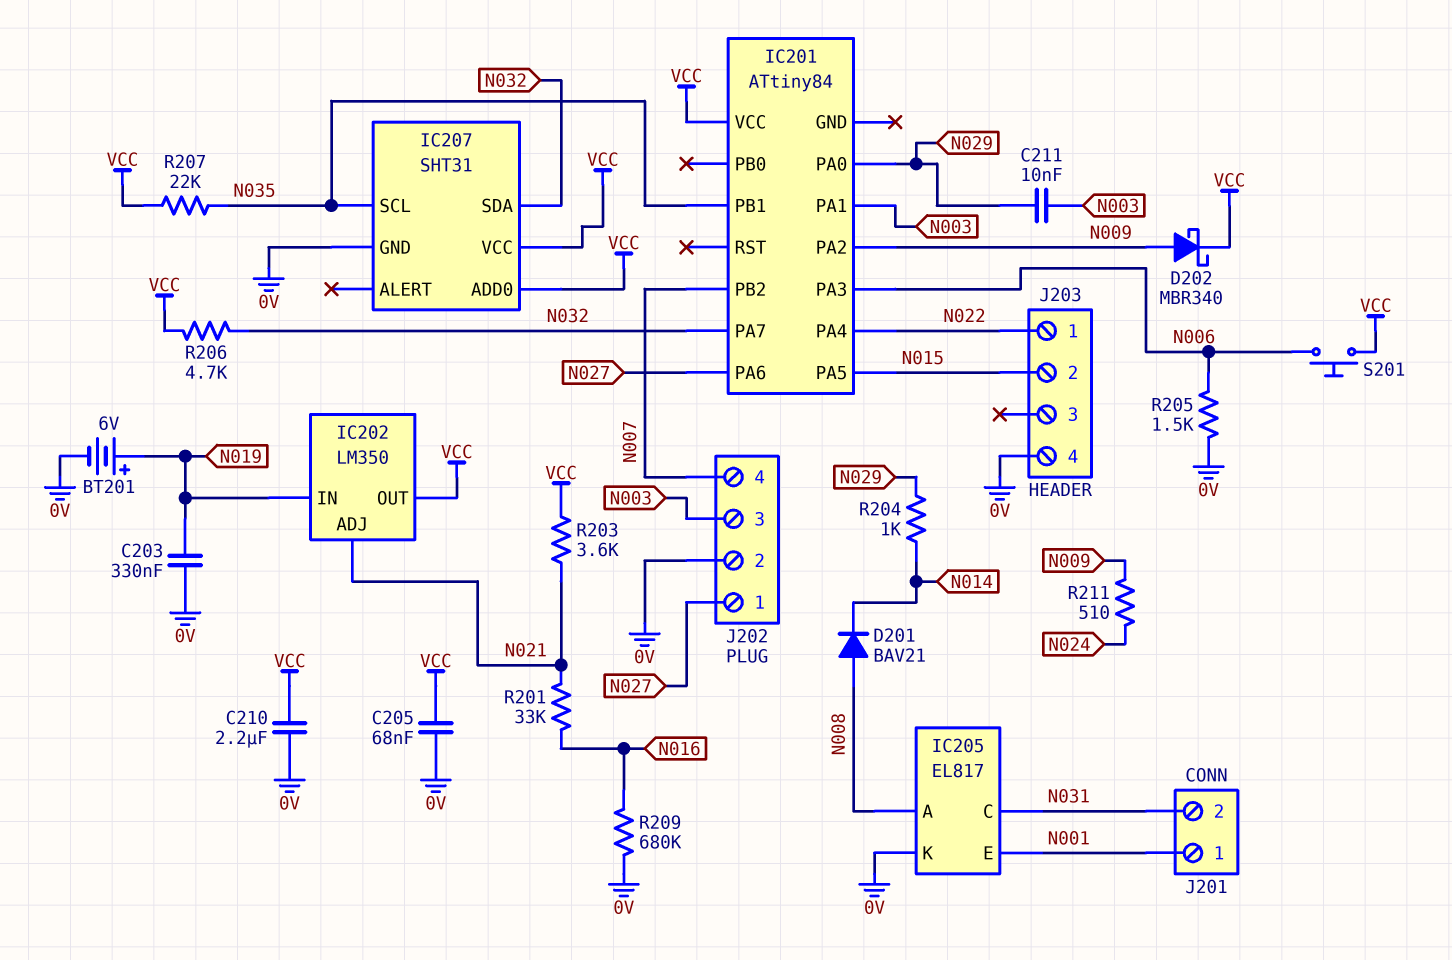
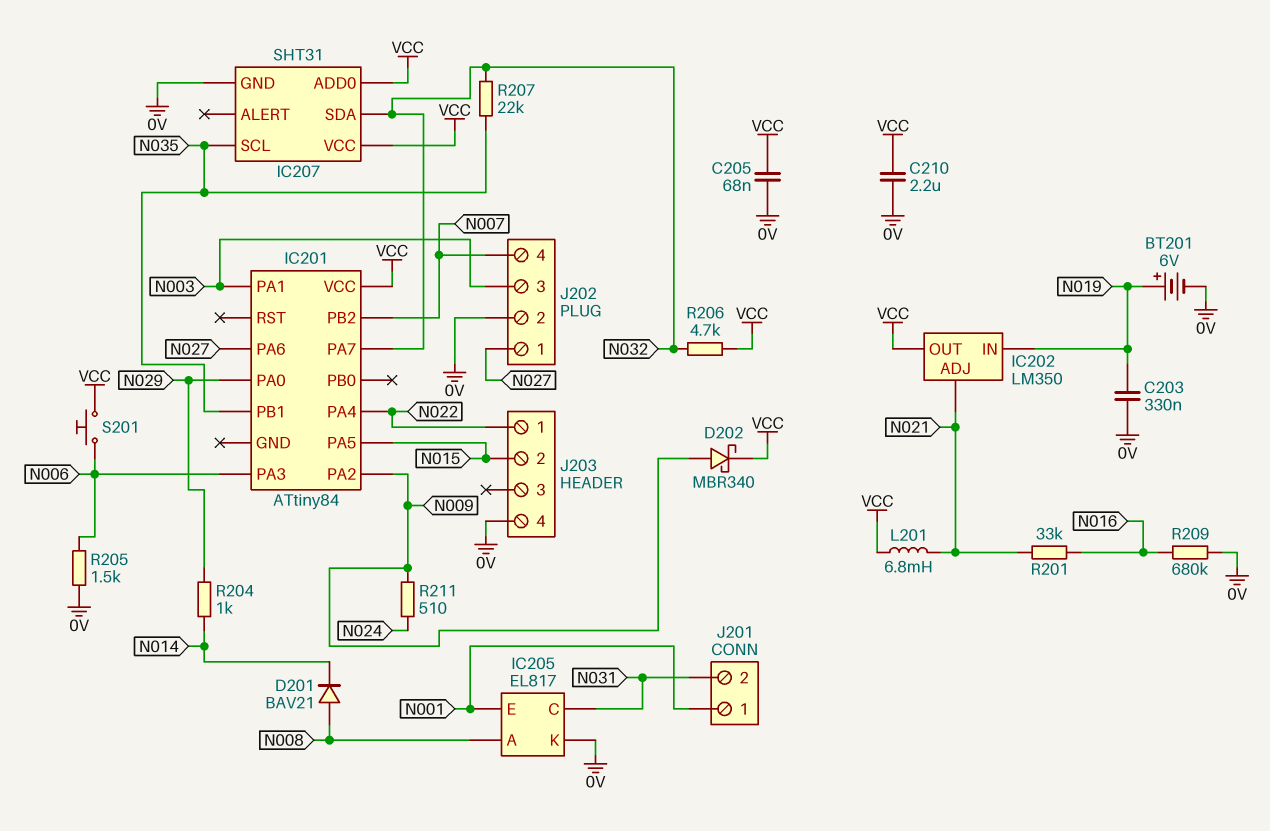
C211: 10nF (N003, N029) -> none
L201: none -> 6.8mH (N021, VCC)
R203: 3.6k (N021, VCC) -> none
R207: 22k (N035, VCC) -> 22k (N032, N035)

